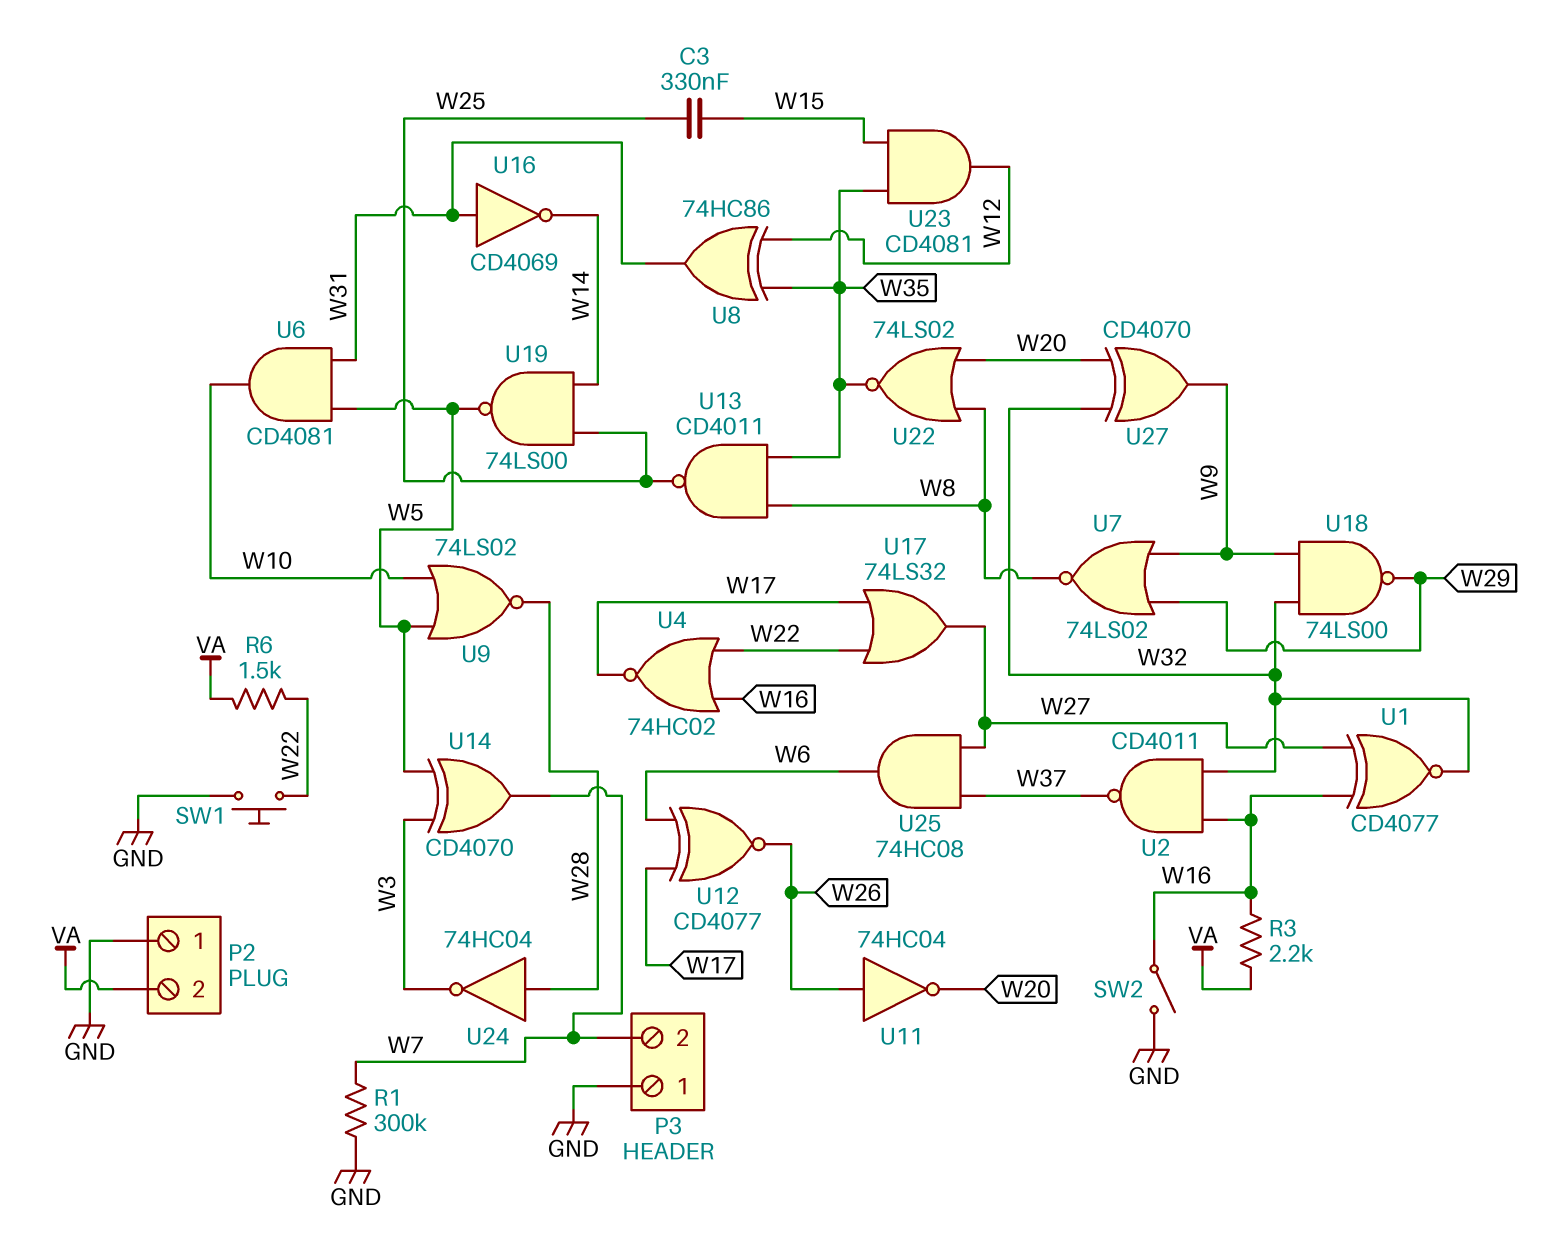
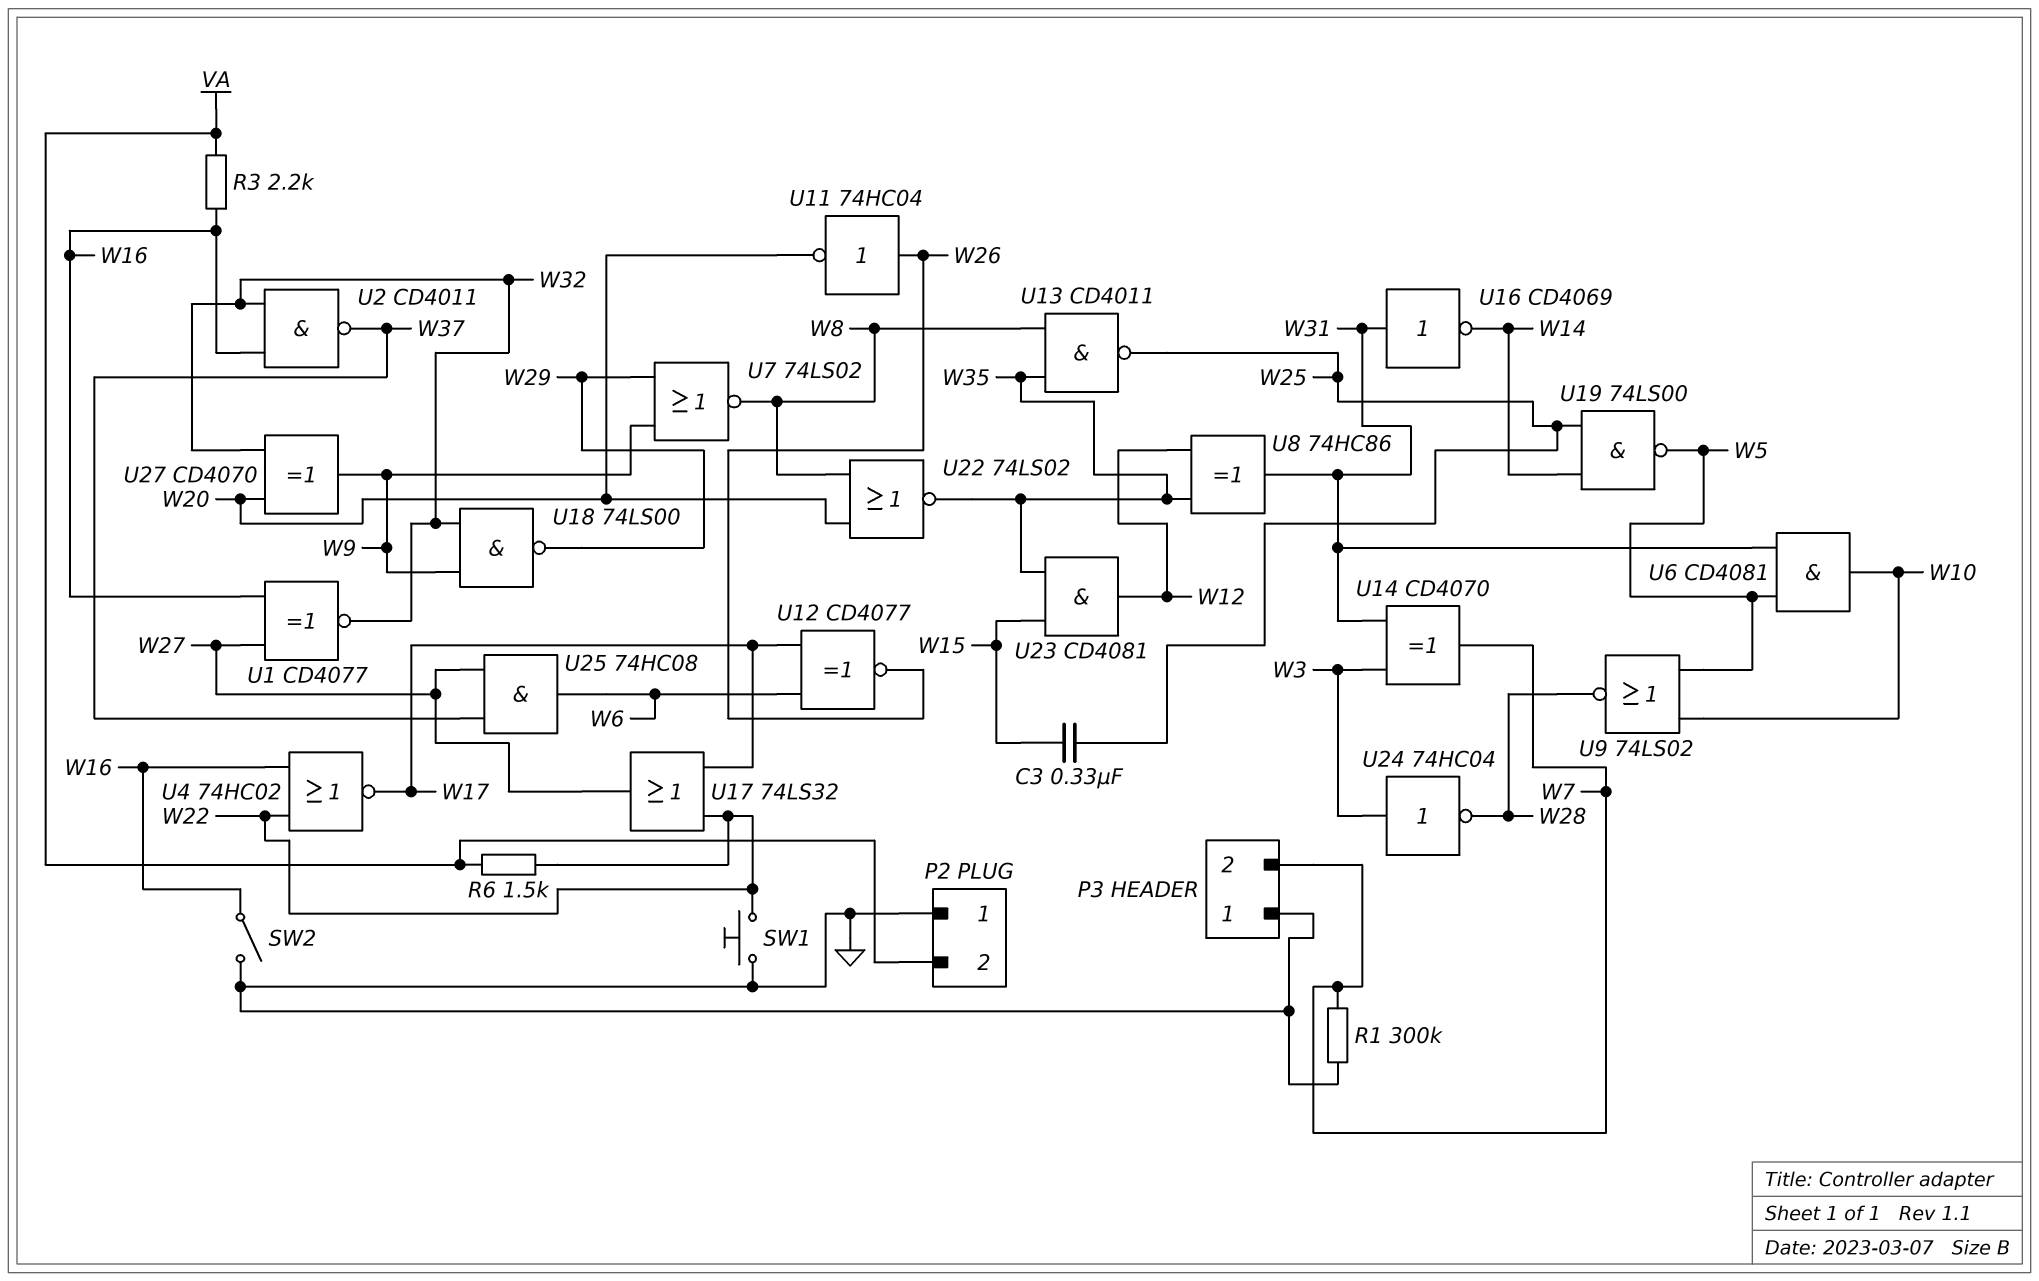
U14: XOR CD4070 (in W3, in W5, out W7) -> XOR CD4070 (in W3, in W31, out W7)
U24: NOT 74HC04 (in W28, out W3) -> NOT 74HC04 (in W3, out W28)

